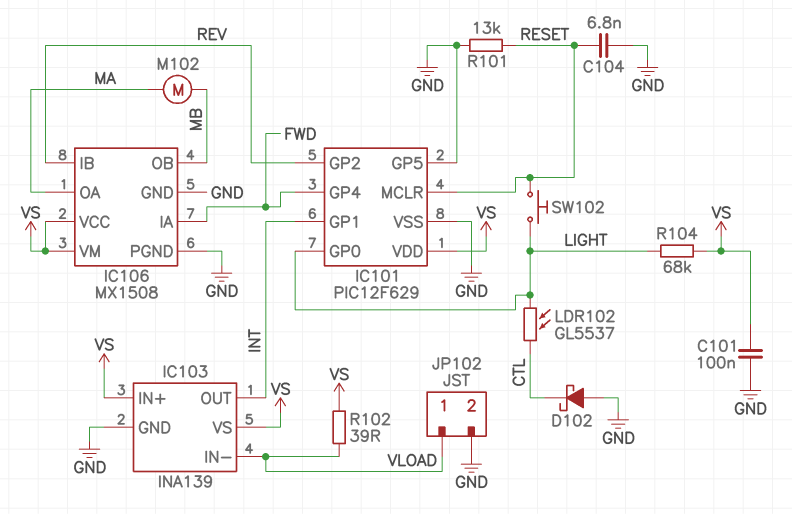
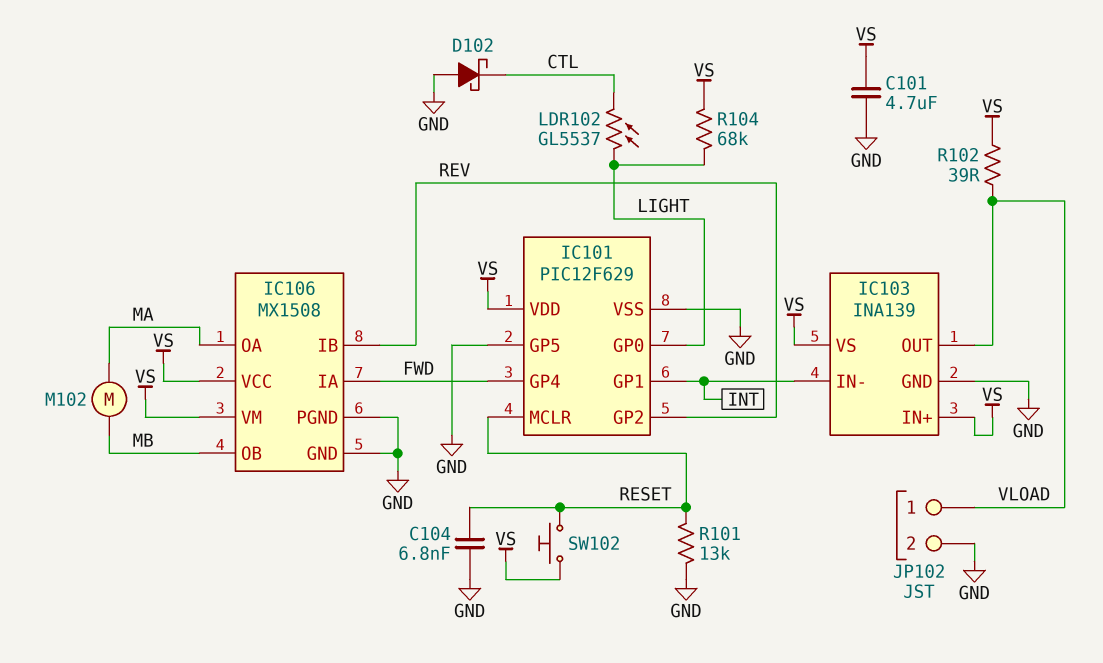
C101: 100nF (GND, VS) -> 4.7uF (GND, VS)
IC103 pin IN-: VLOAD -> INT
IC103 pin OUT: INT -> VLOAD
SW102: button (LIGHT, RESET) -> button (RESET, VS)

